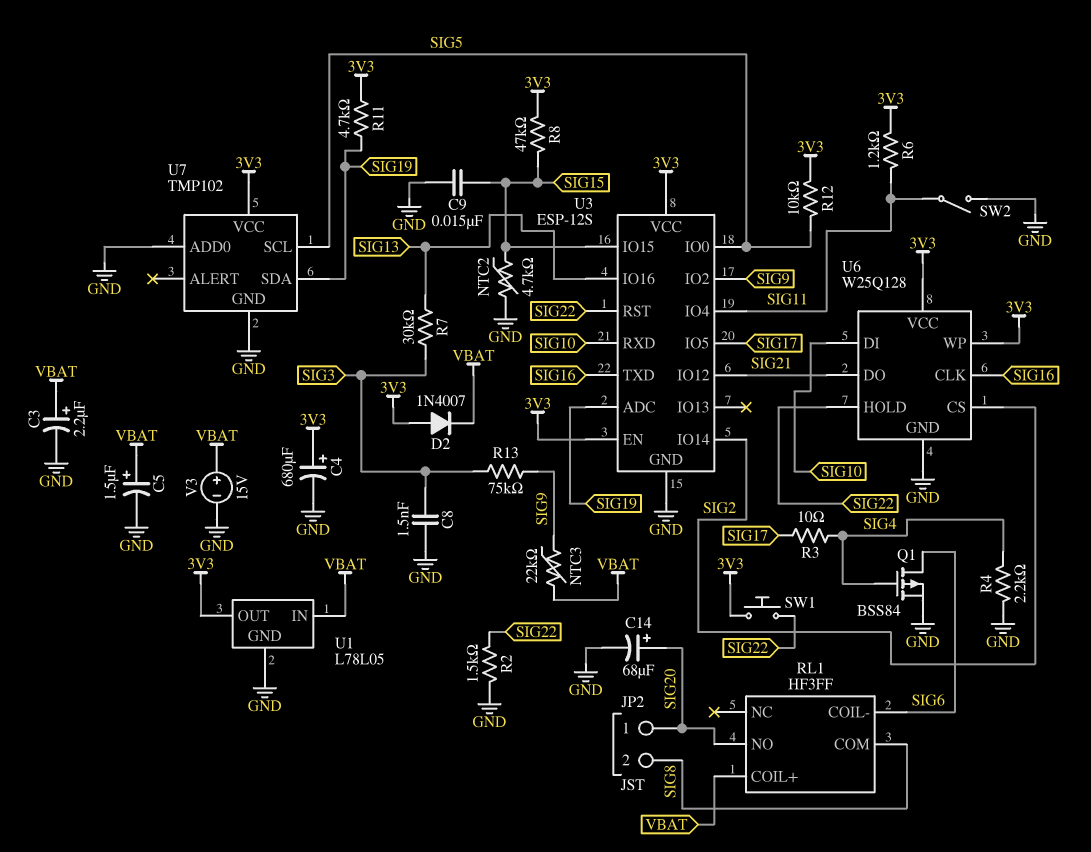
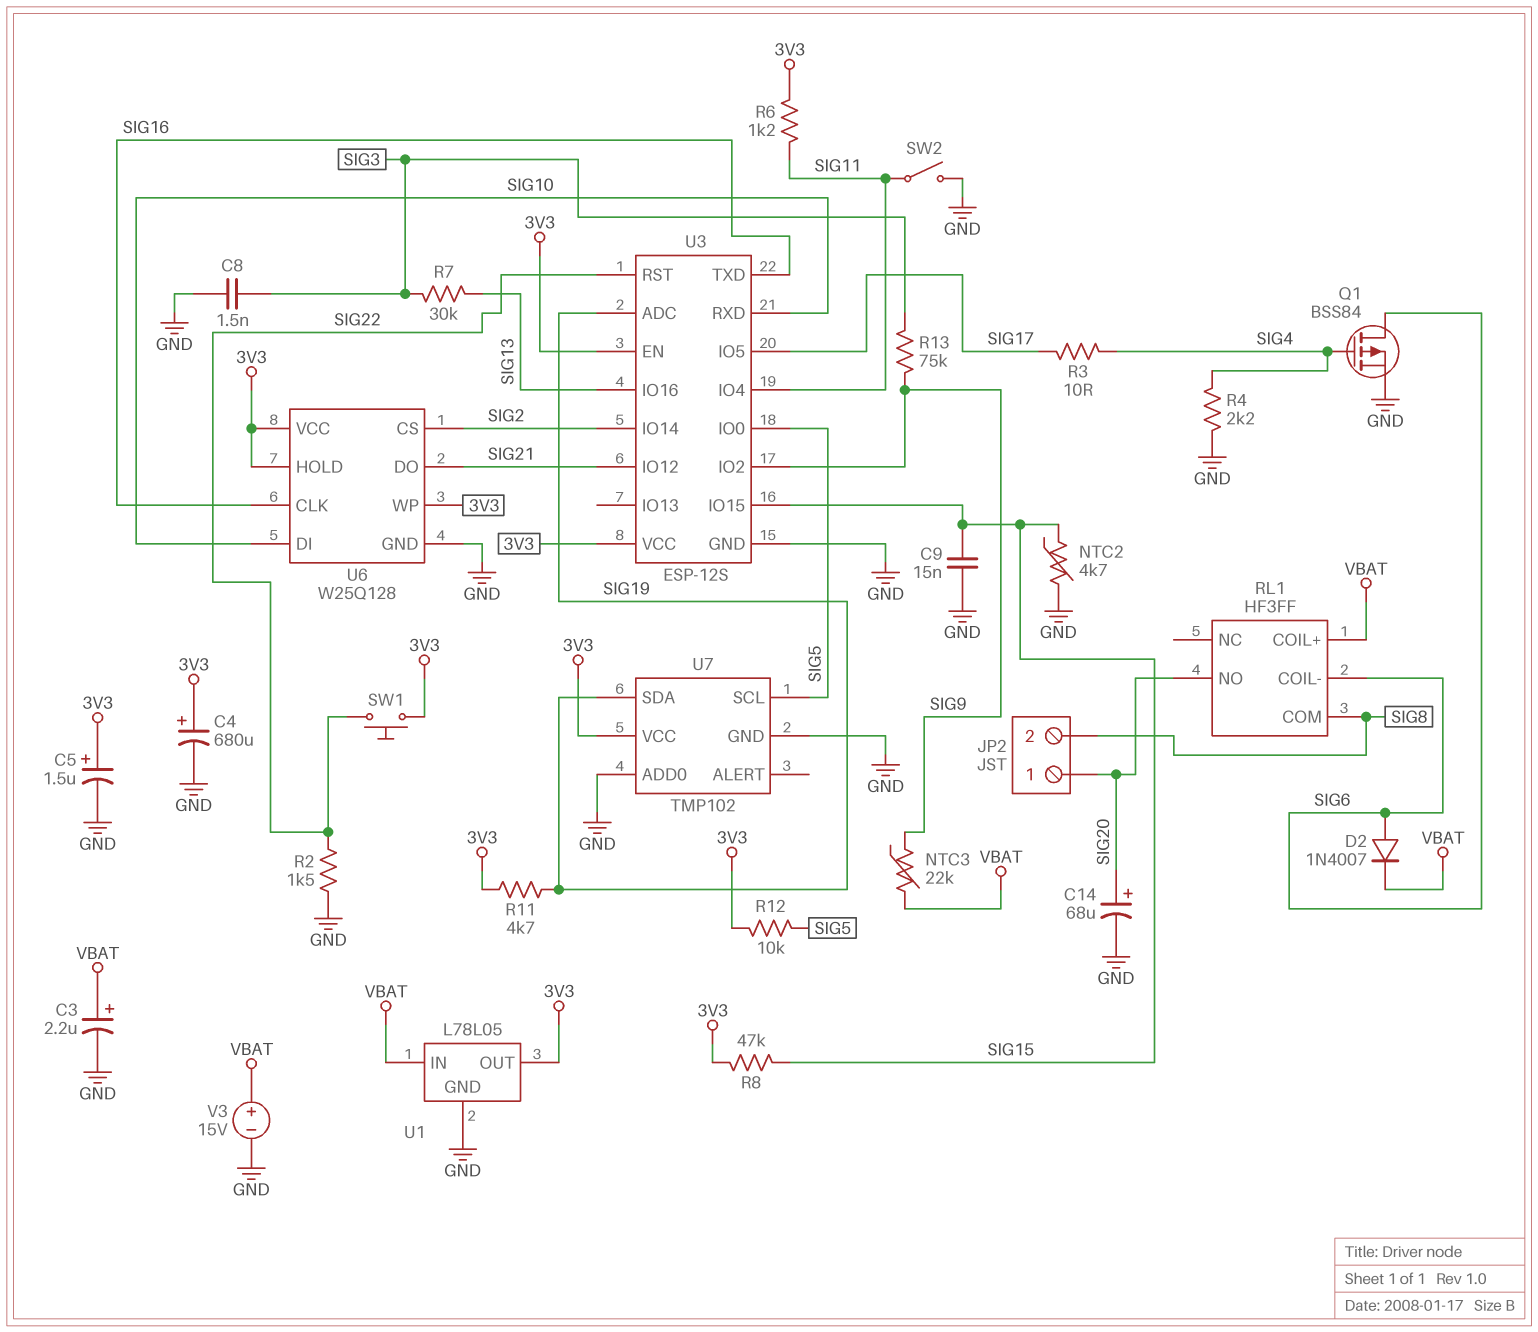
C5: 1.5uF (plus VBAT, minus GND) -> 1.5uF (plus 3V3, minus GND)
D2: diode 1N4007 (A 3V3, K VBAT) -> diode 1N4007 (A SIG6, K VBAT)
U6 pin HOLD: SIG22 -> 3V3

